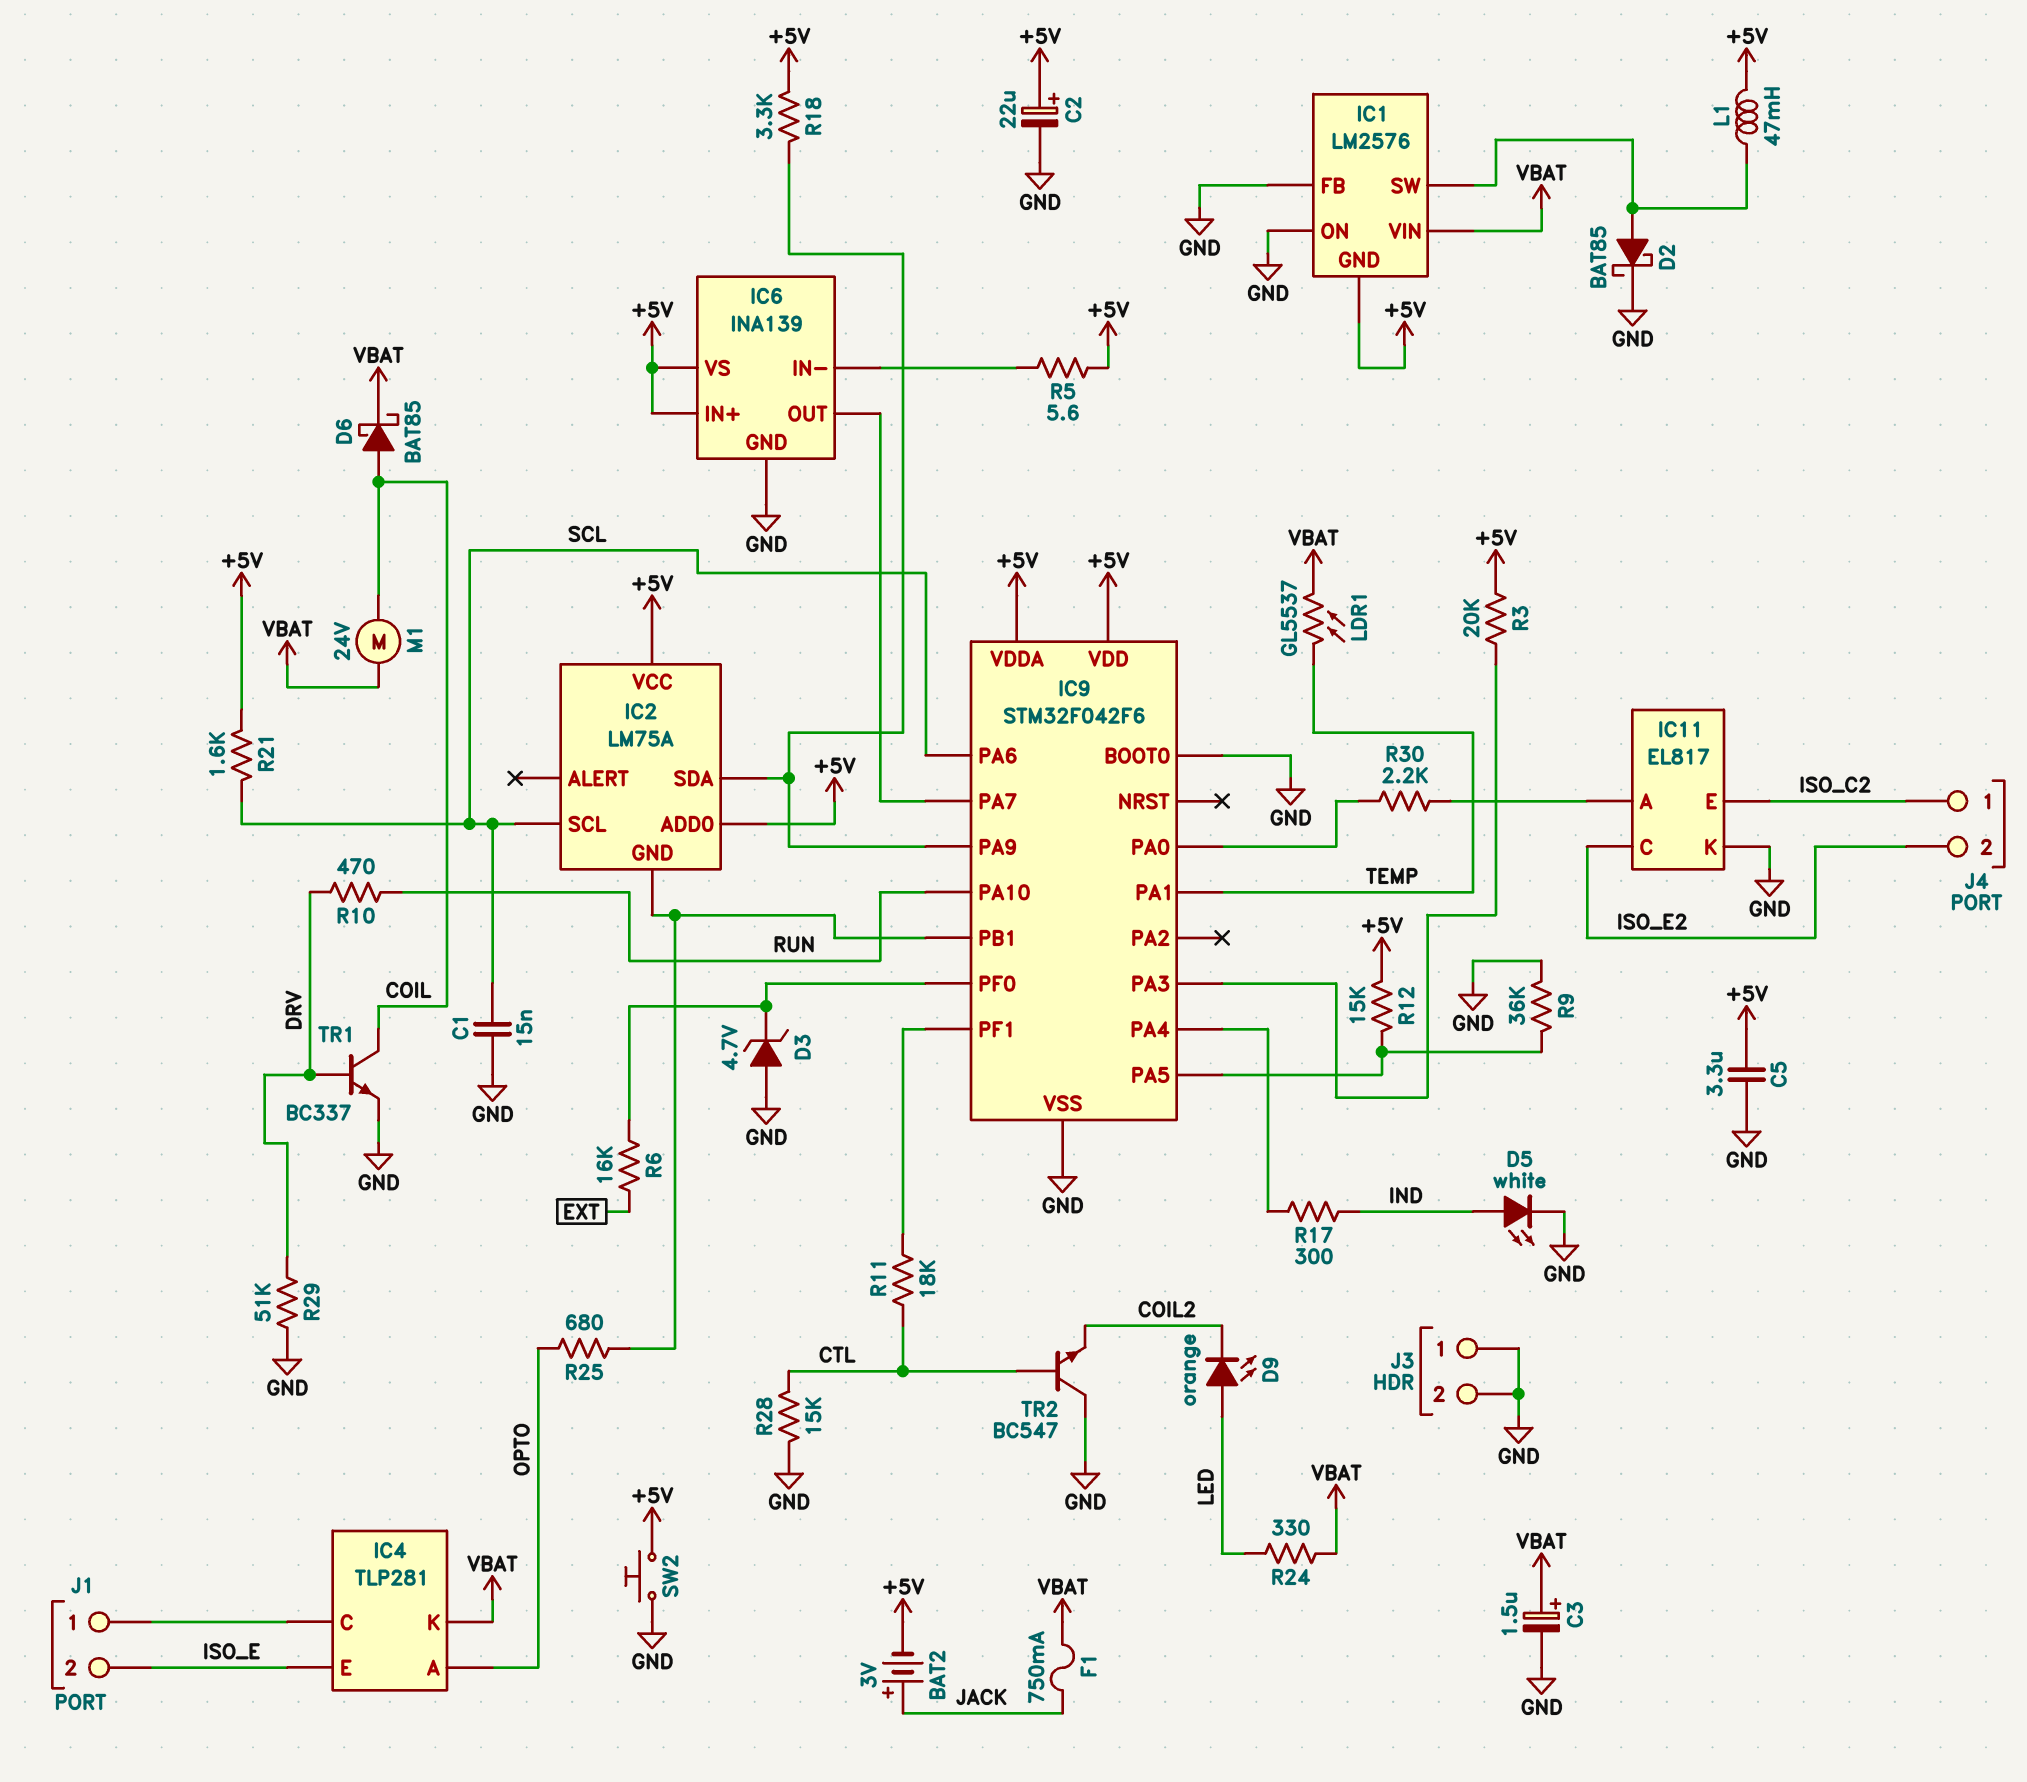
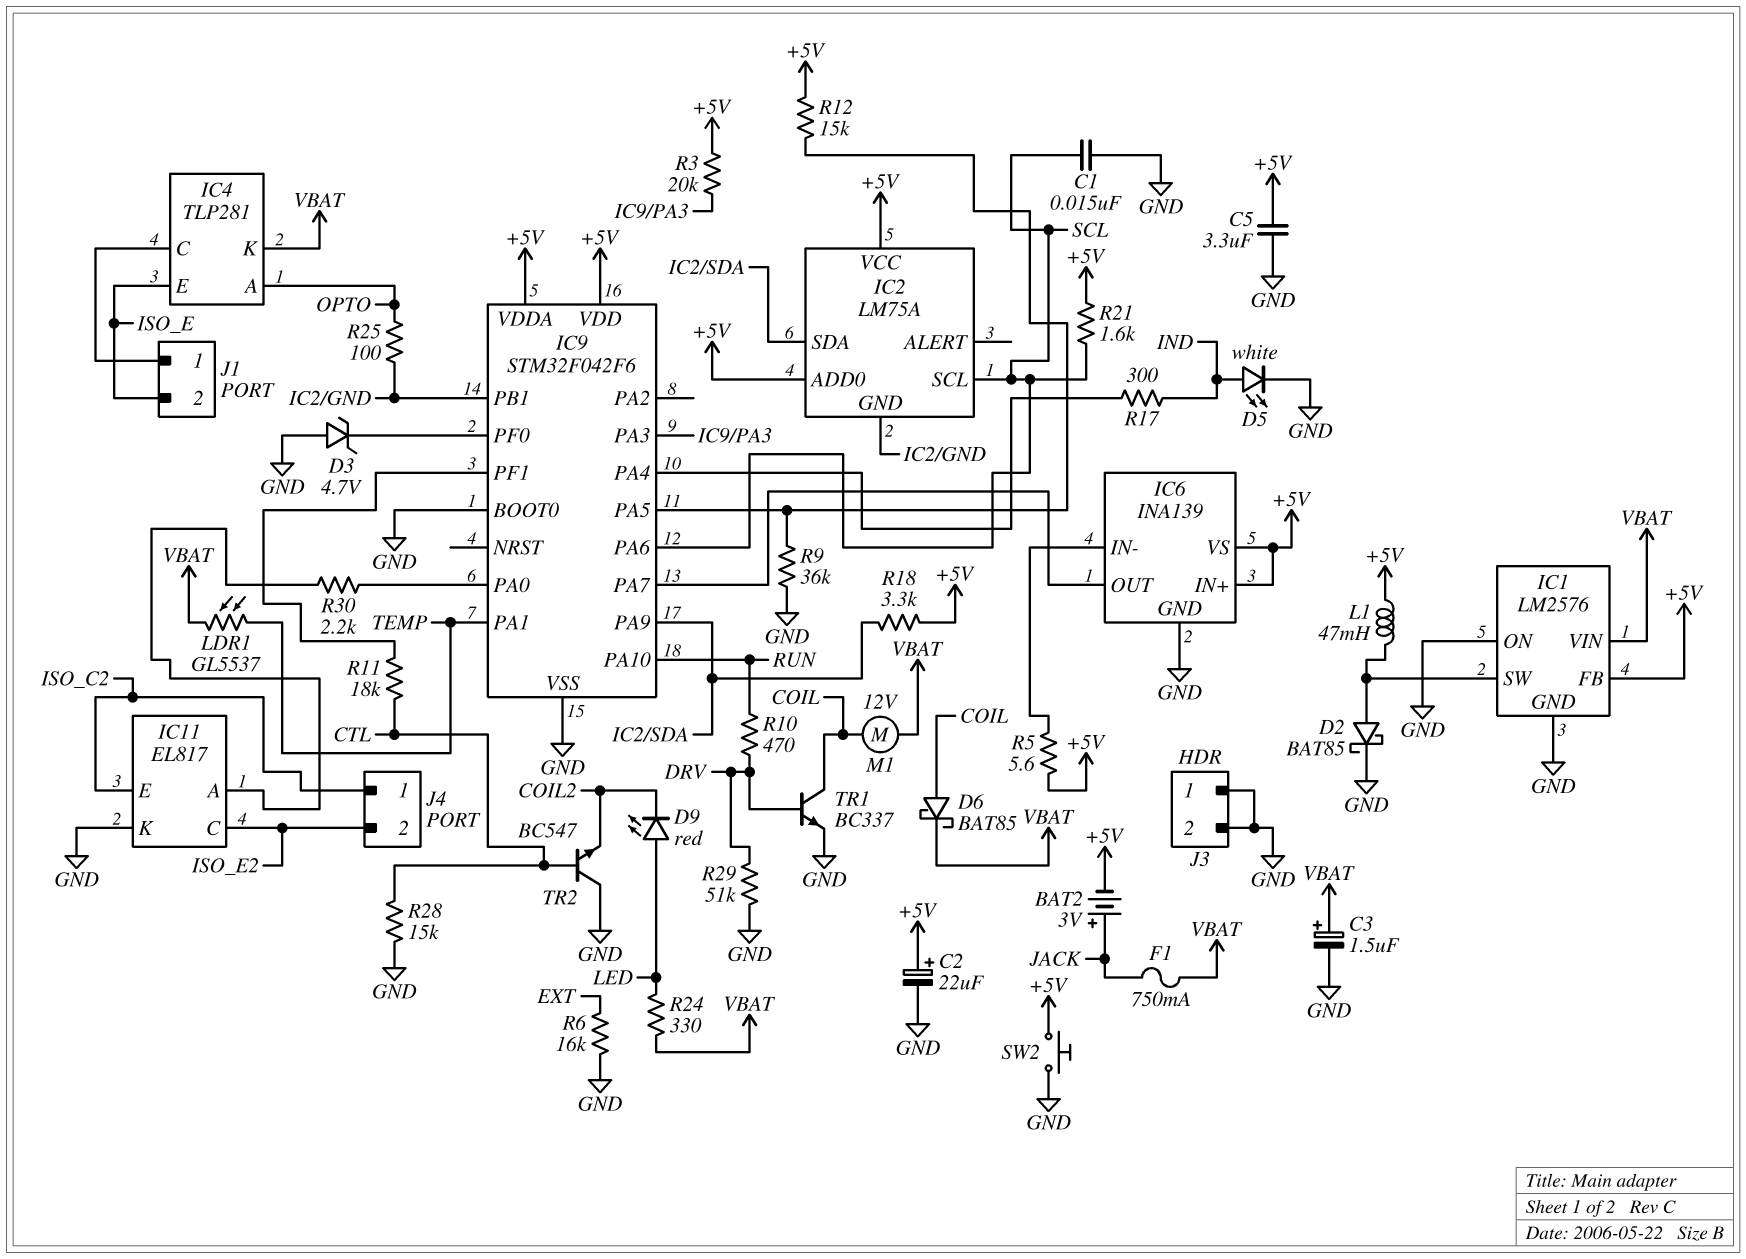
D9: LED orange (A LED, K COIL2) -> LED red (A LED, K COIL2)
IC1 pin FB: GND -> +5V
IC1 pin GND: +5V -> GND
M1: motor 24V (COIL, VBAT) -> motor 12V (COIL, VBAT)
R6: 16k (EXT, IC9/PF0) -> 16k (EXT, GND)
R25: 680 (IC2/GND, OPTO) -> 100 (IC2/GND, OPTO)

